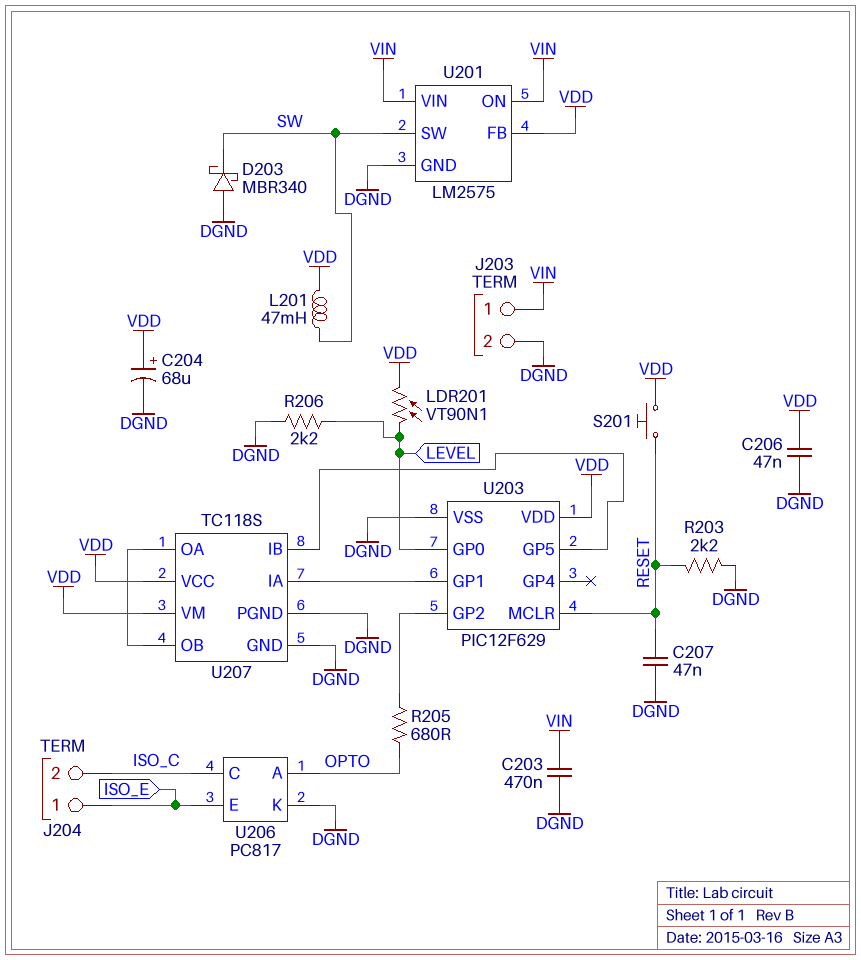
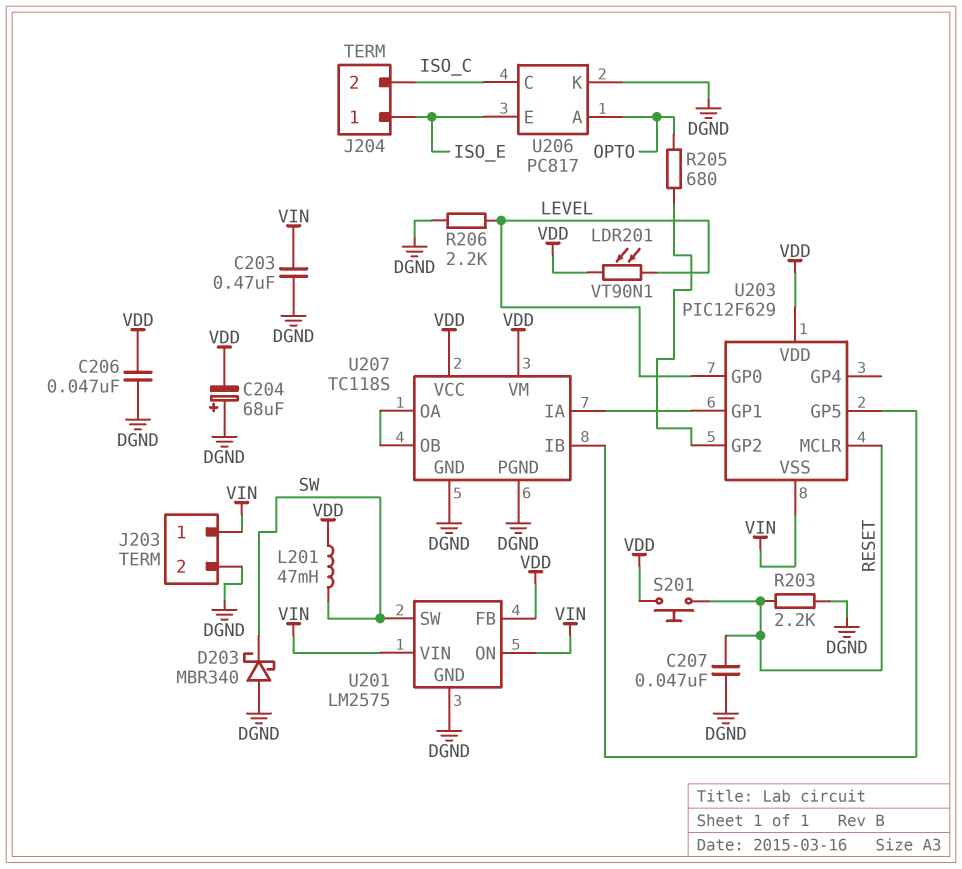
C204: 68uF (plus VDD, minus DGND) -> 68uF (plus DGND, minus VDD)
U203 pin VSS: DGND -> VIN

